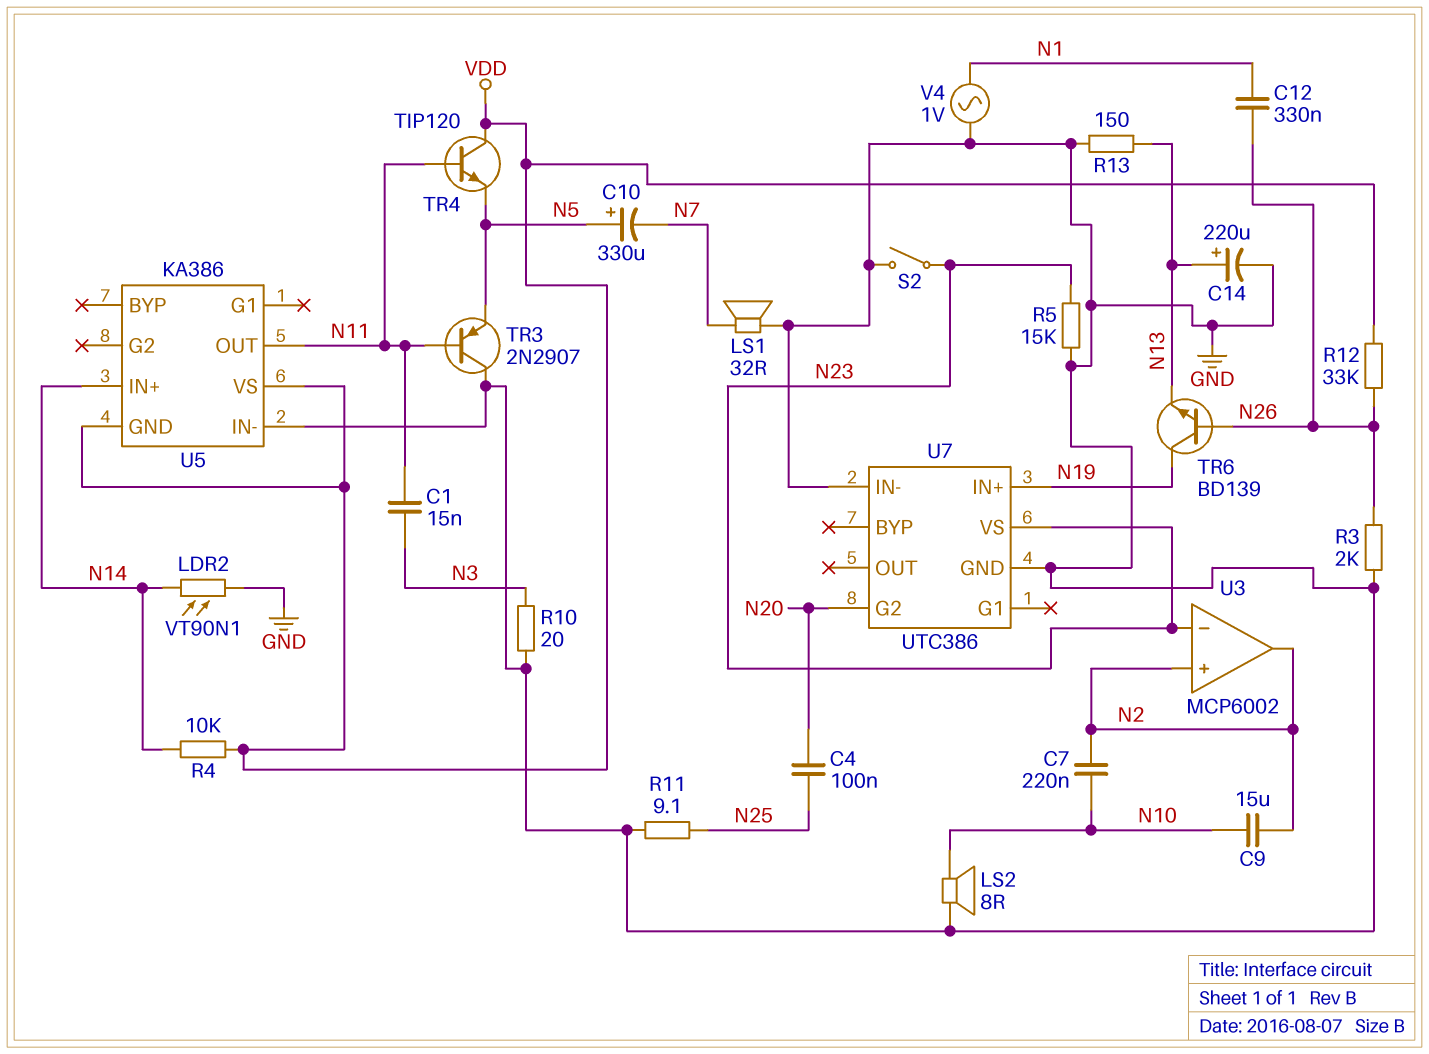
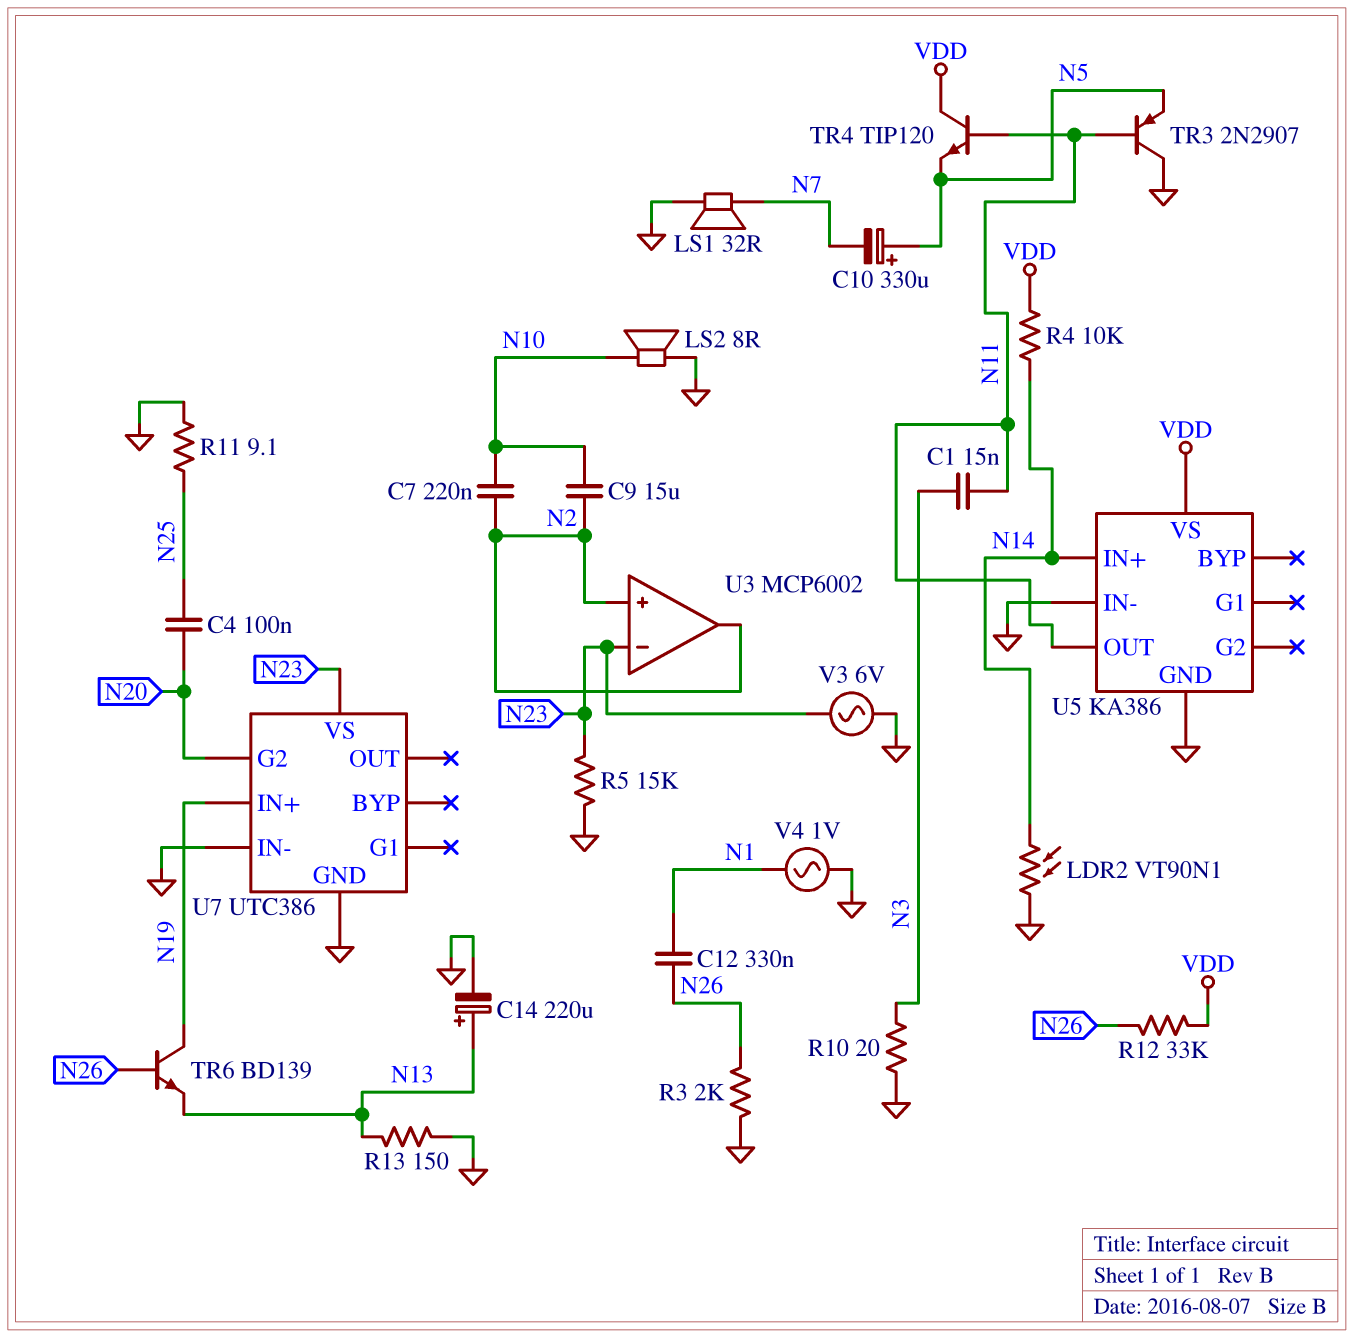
S2: switch (GND, N23) -> none
U5 pin GND: VDD -> GND
V3: none -> AC 6V (GND, N23)

